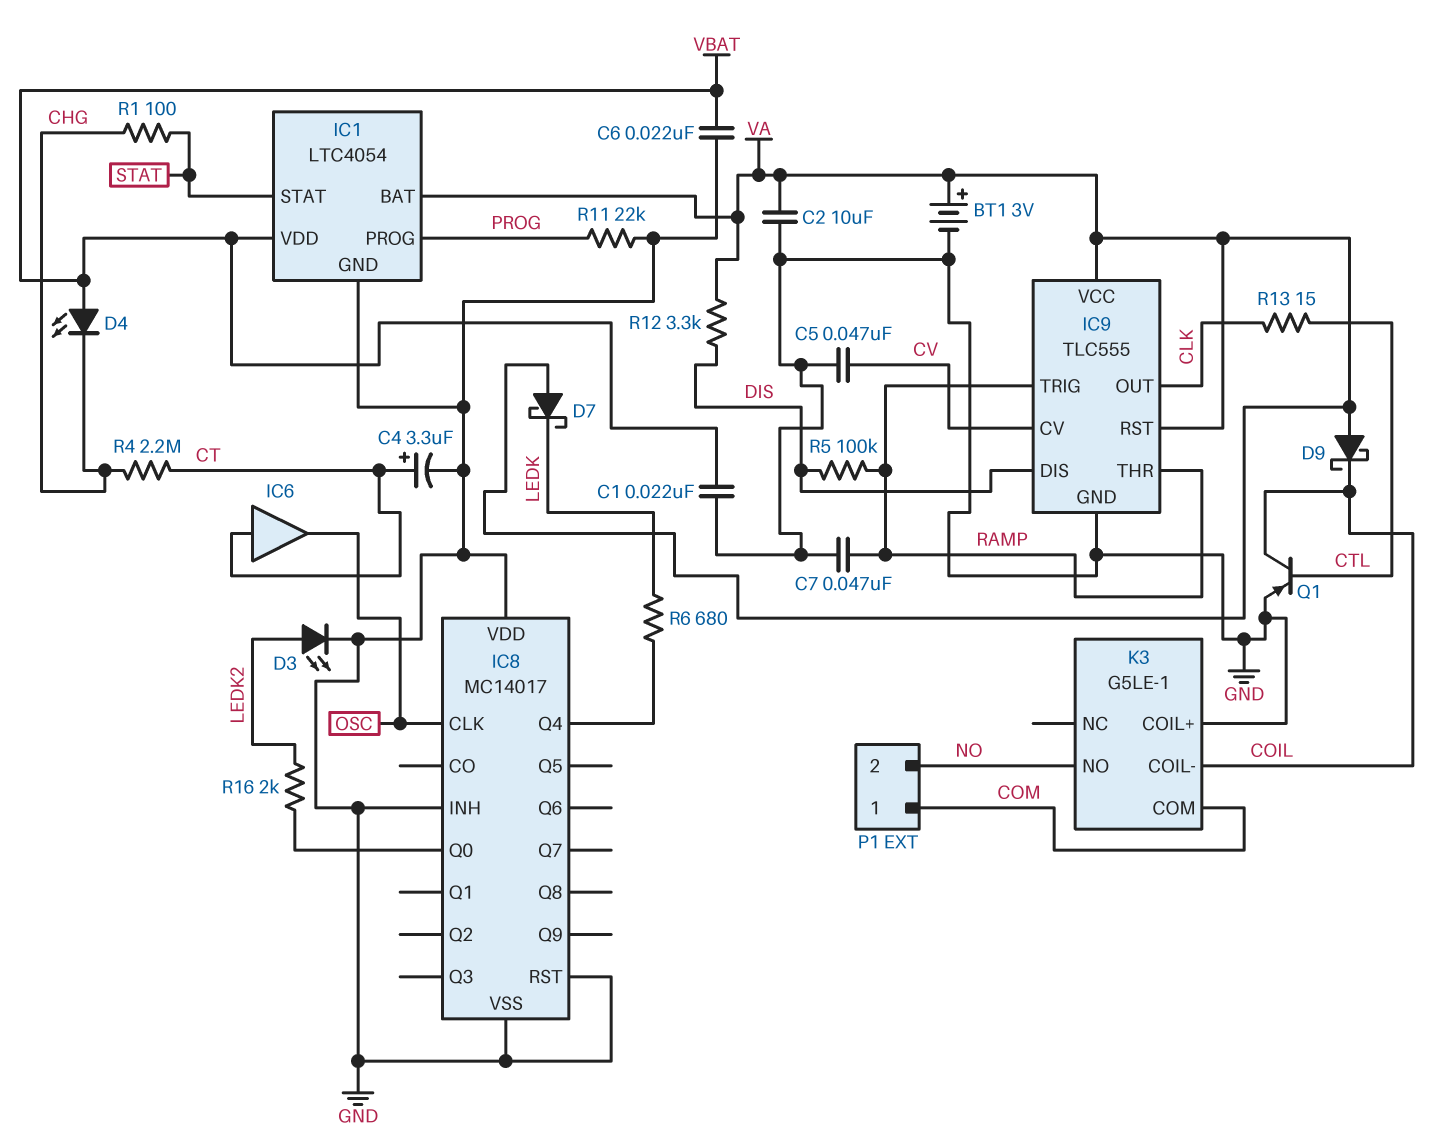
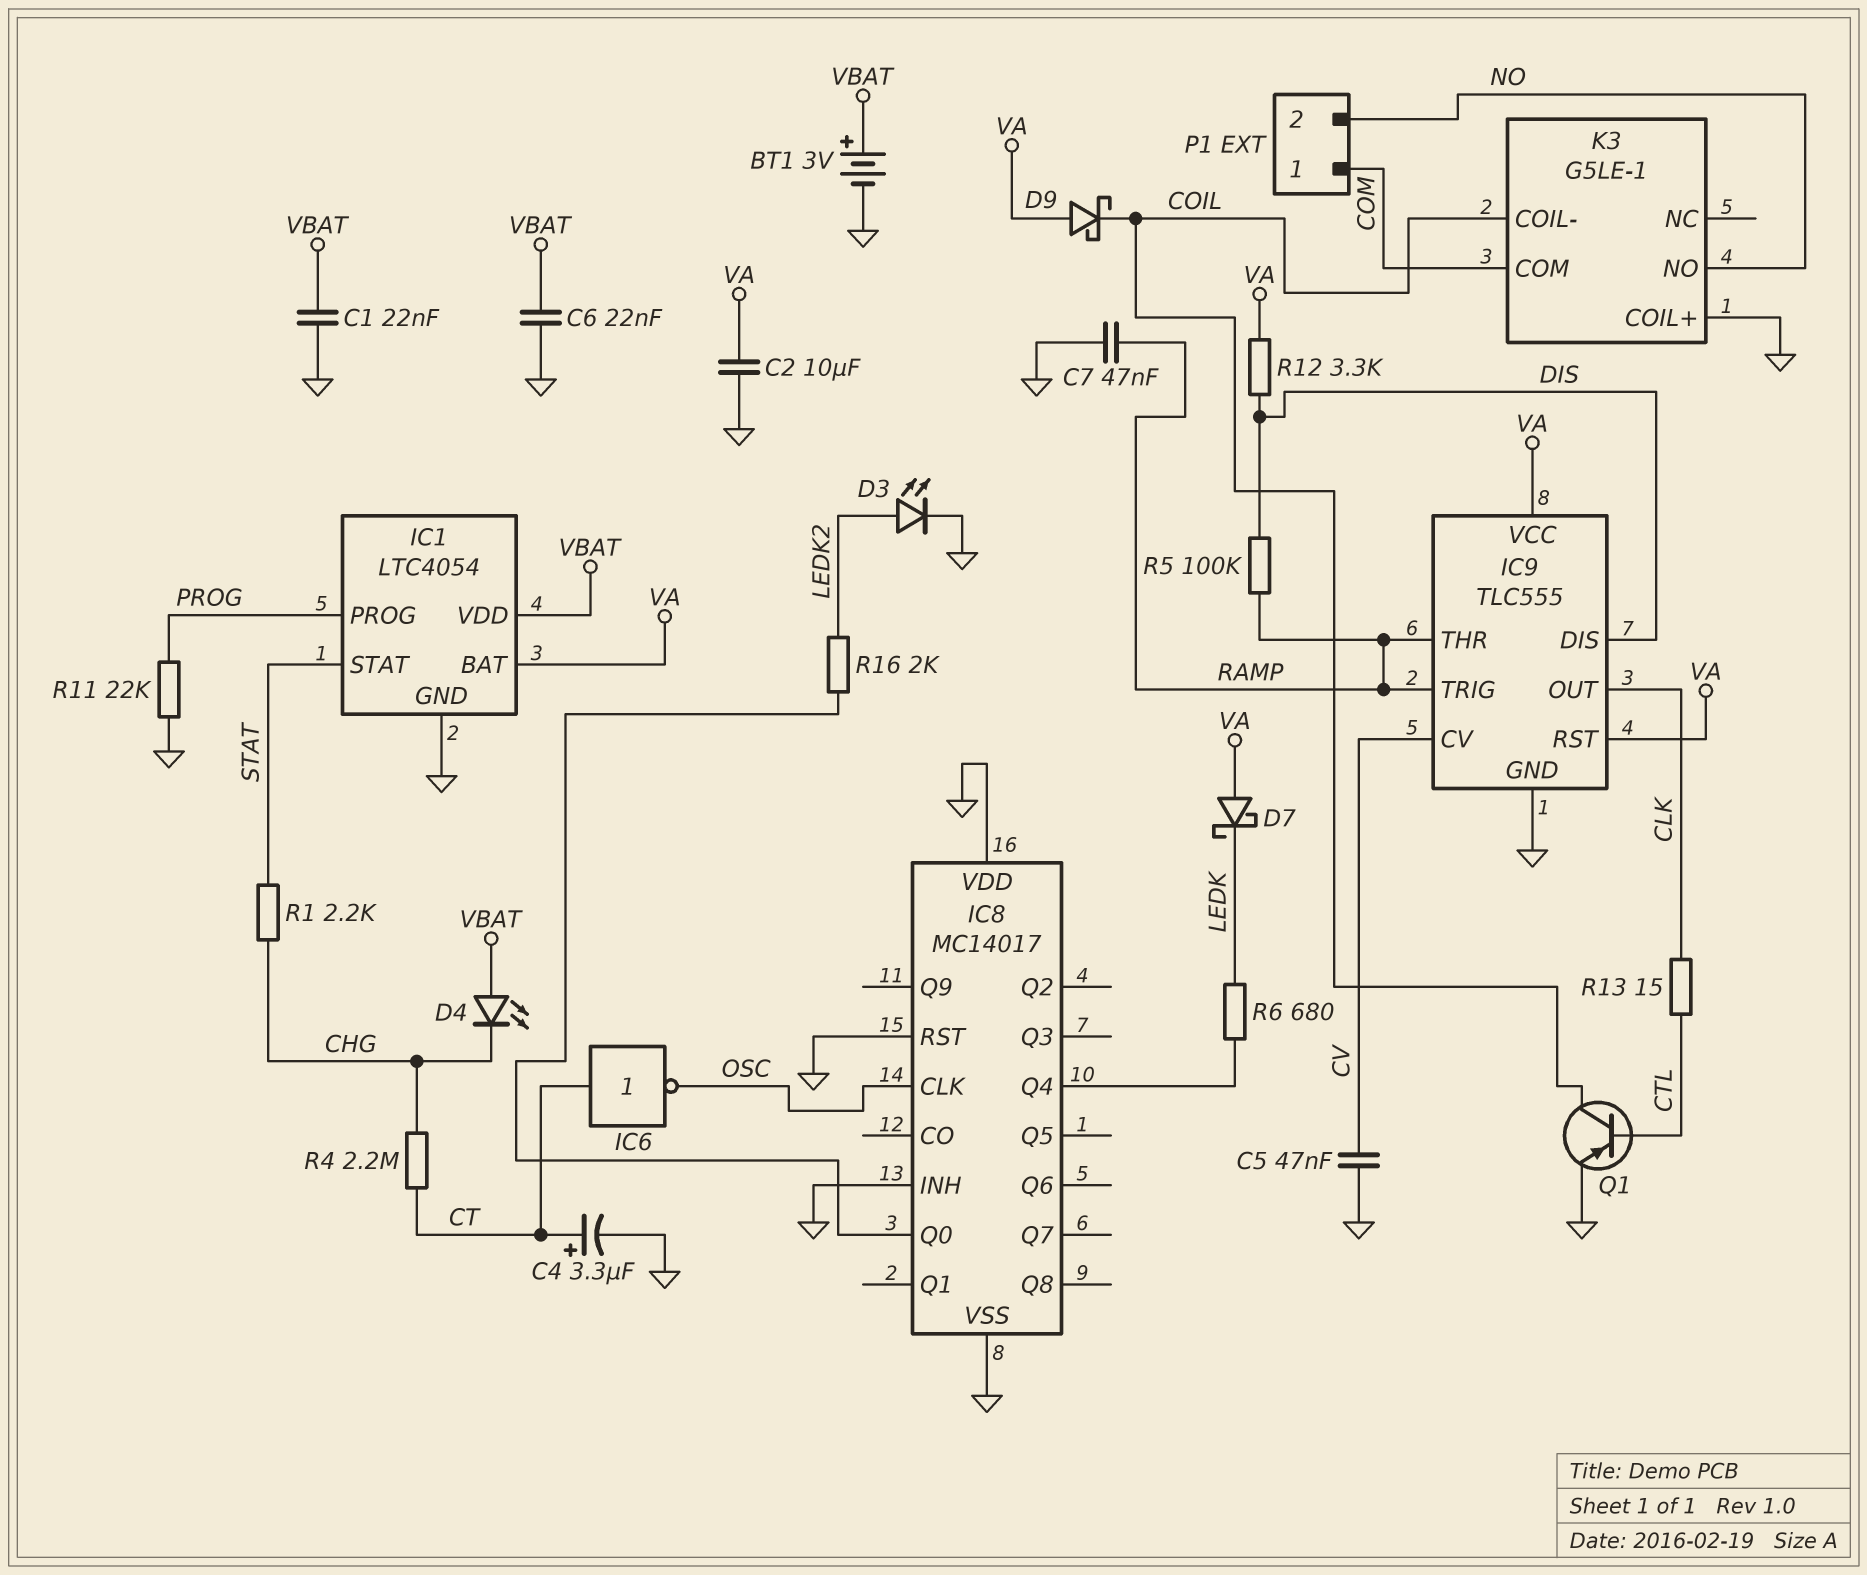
BT1: 3V (plus VA, minus GND) -> 3V (plus VBAT, minus GND)
IC6: buffer (in CT, out OSC) -> NOT (in CT, out OSC)
R1: 100 (CHG, STAT) -> 2.2k (CHG, STAT)

